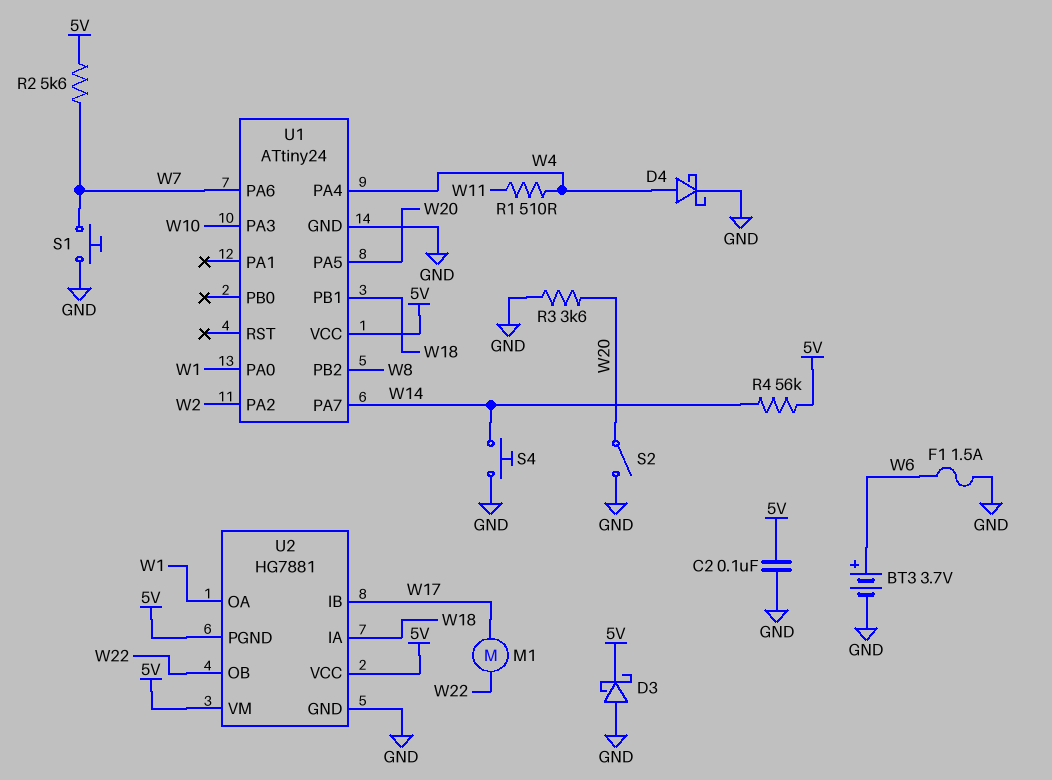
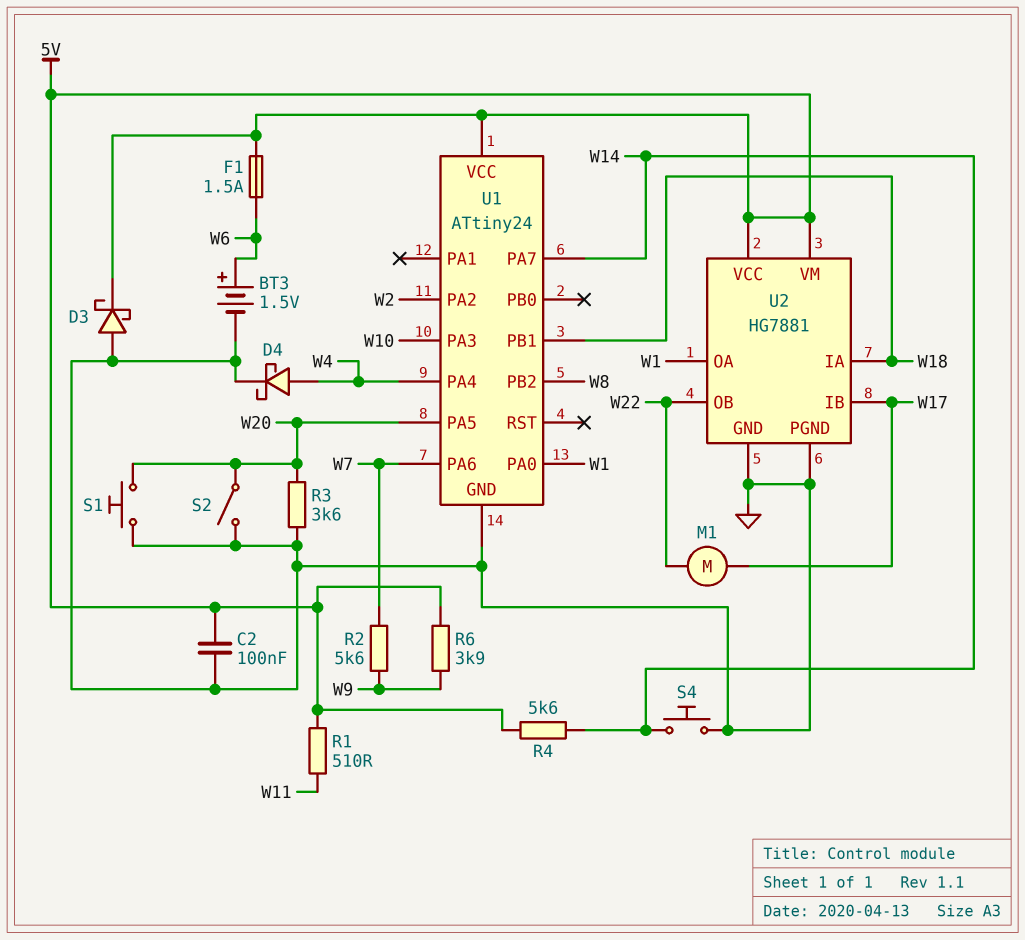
BT3: 3.7V (plus W6, minus GND) -> 1.5V (plus W6, minus GND)
F1: 1.5A (GND, W6) -> 1.5A (5V, W6)
R1: 510 (W4, W11) -> 510 (5V, W11)
R2: 5.6k (5V, W7) -> 5.6k (W7, W9)
R4: 56k (5V, W14) -> 5.6k (5V, W14)
R6: none -> 3.9k (5V, W9)
S1: button (GND, W7) -> button (GND, W20)
U2 pin PGND: 5V -> GND

